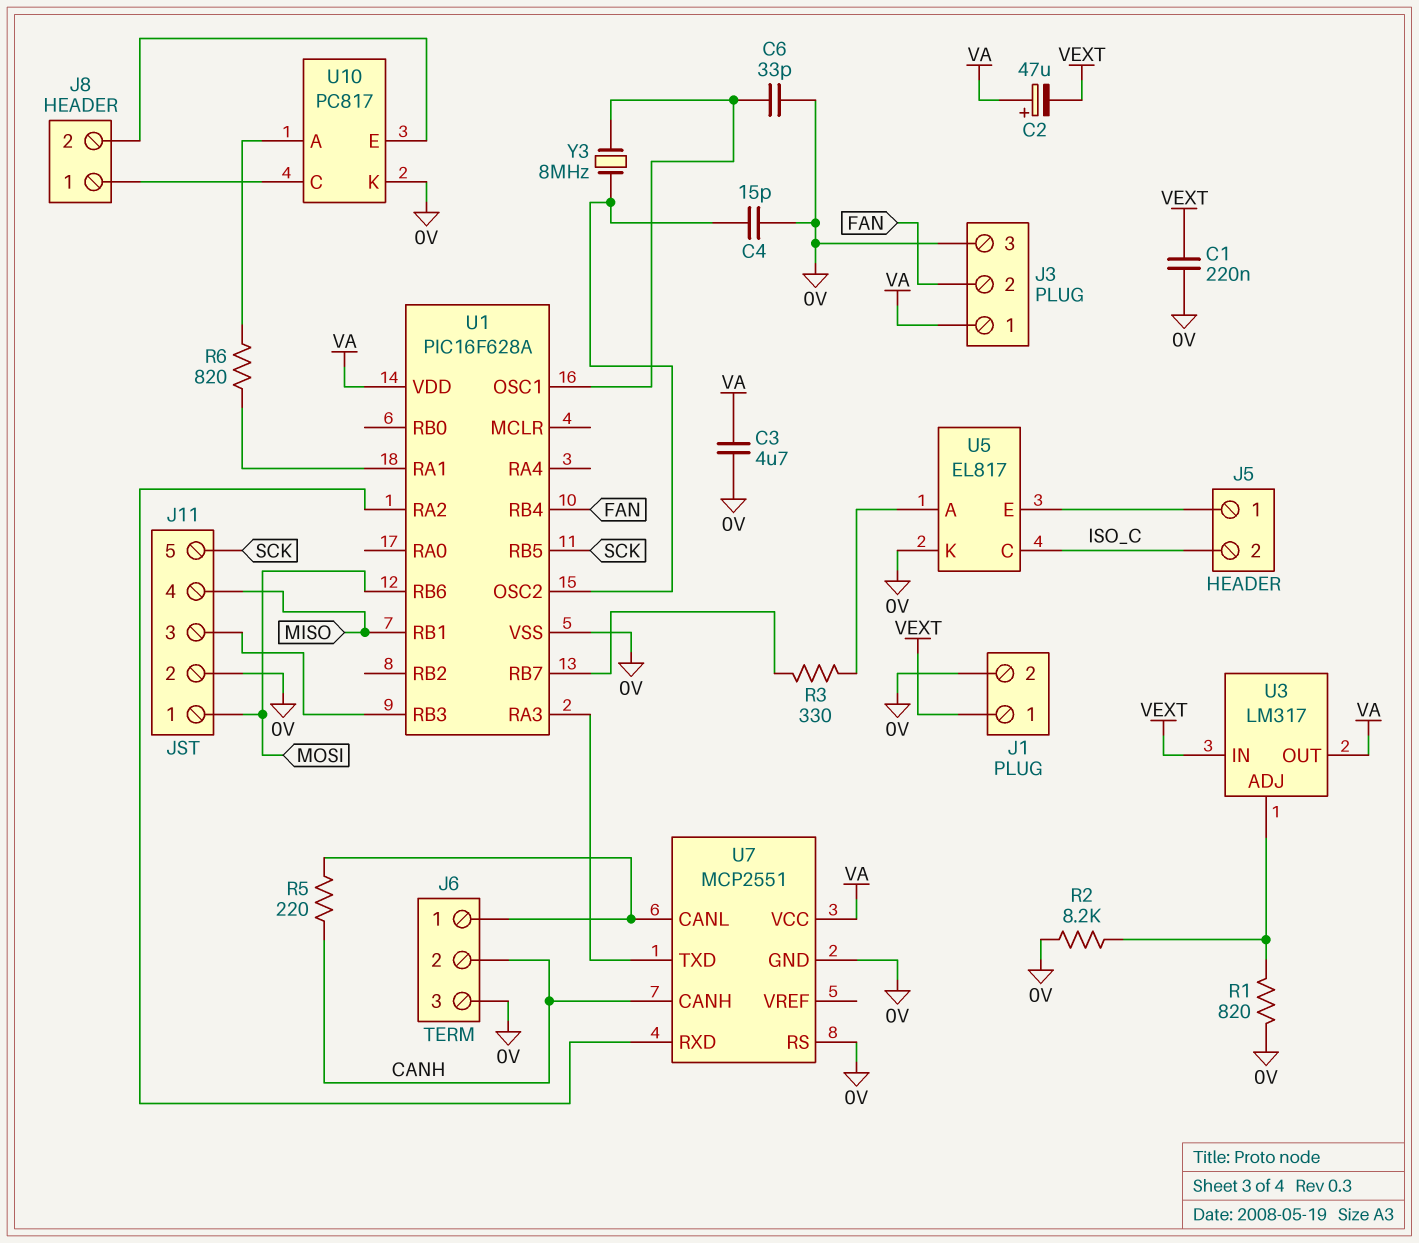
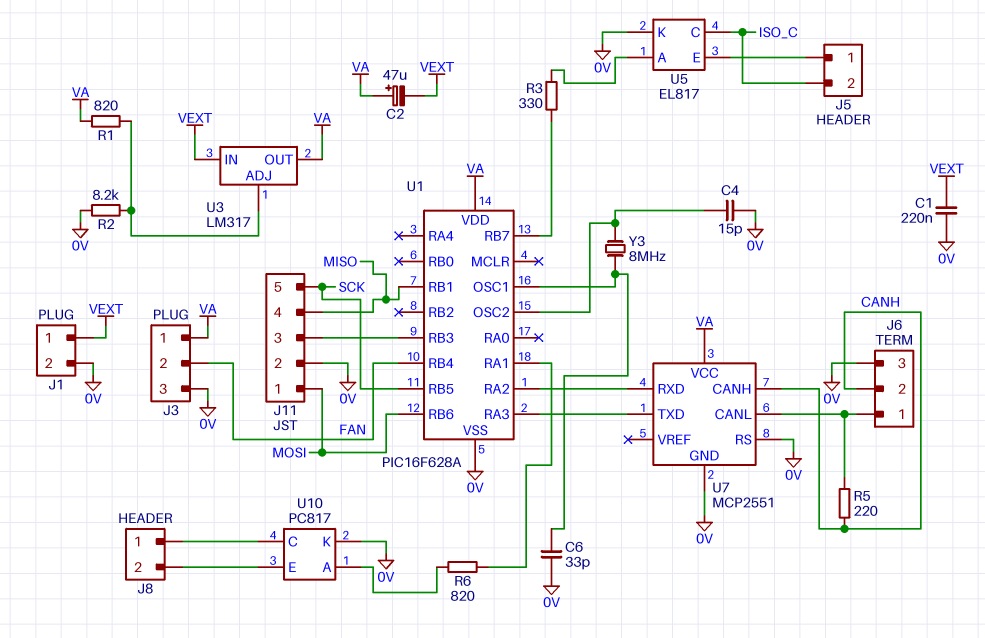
C3: 4.7uF (0V, VA) -> none
R1: 820 (0V, U3/ADJ) -> 820 (U3/ADJ, VA)

